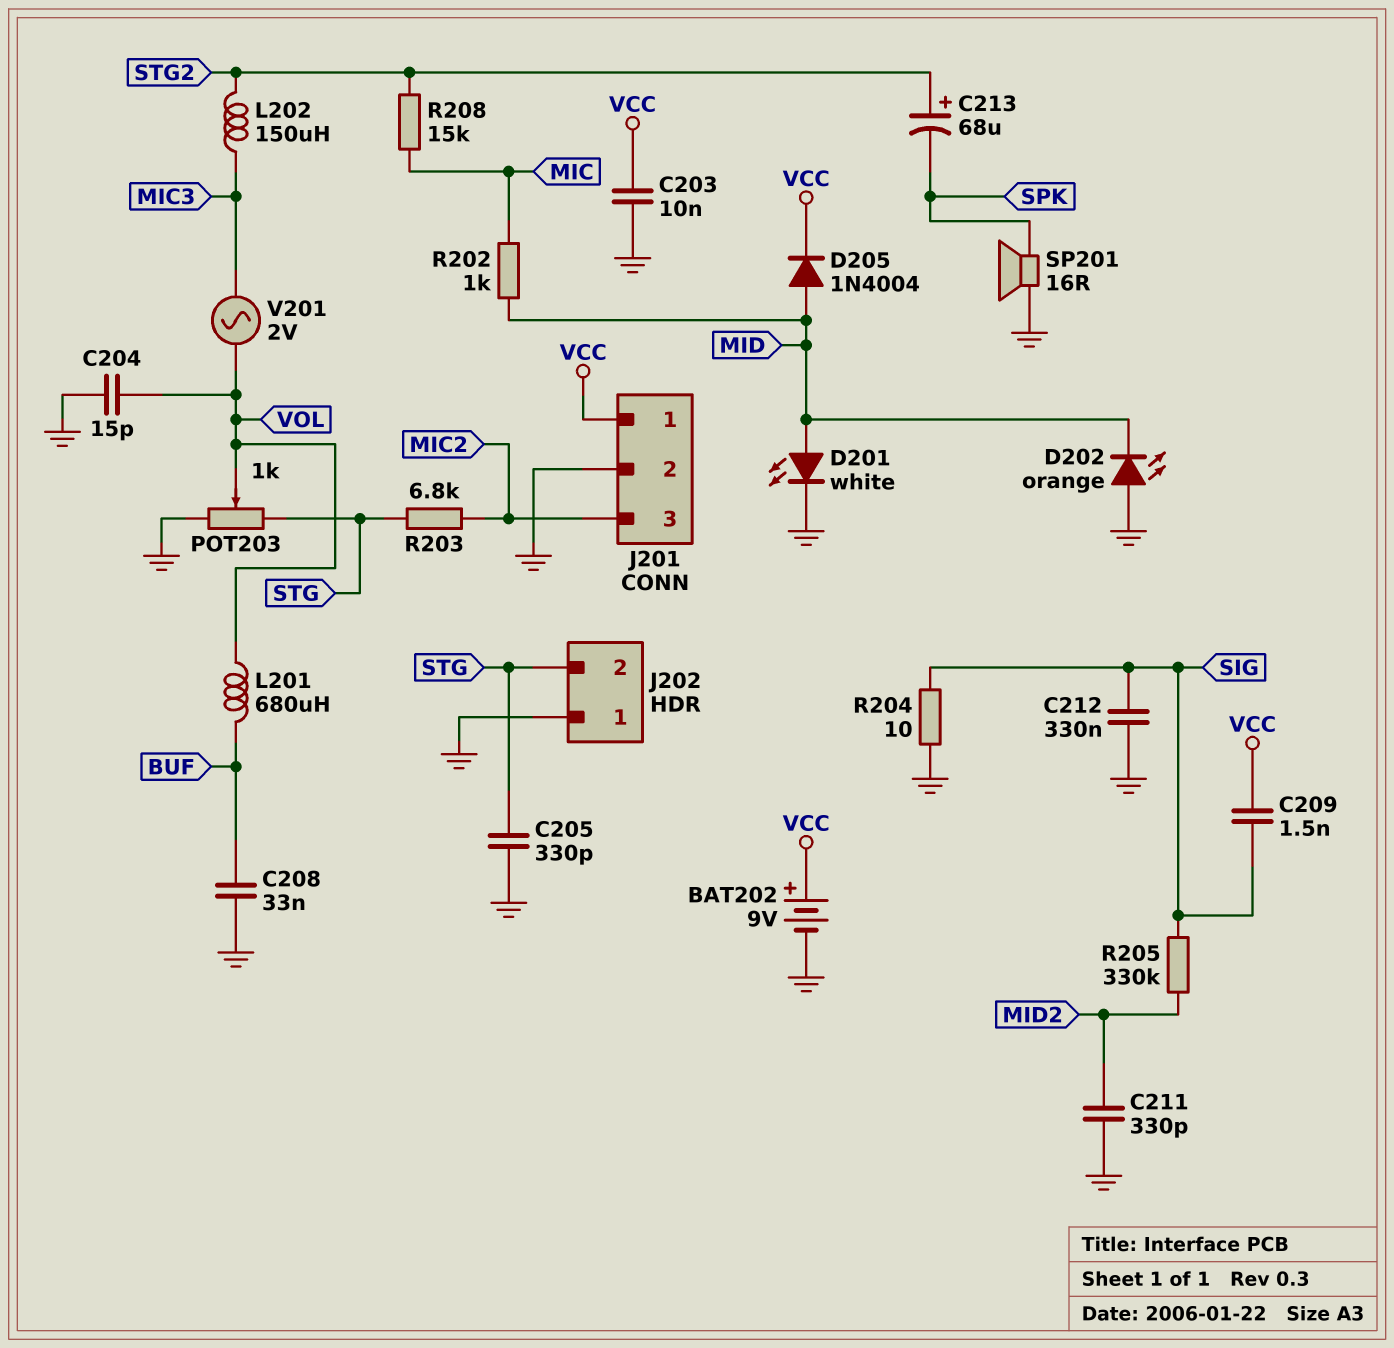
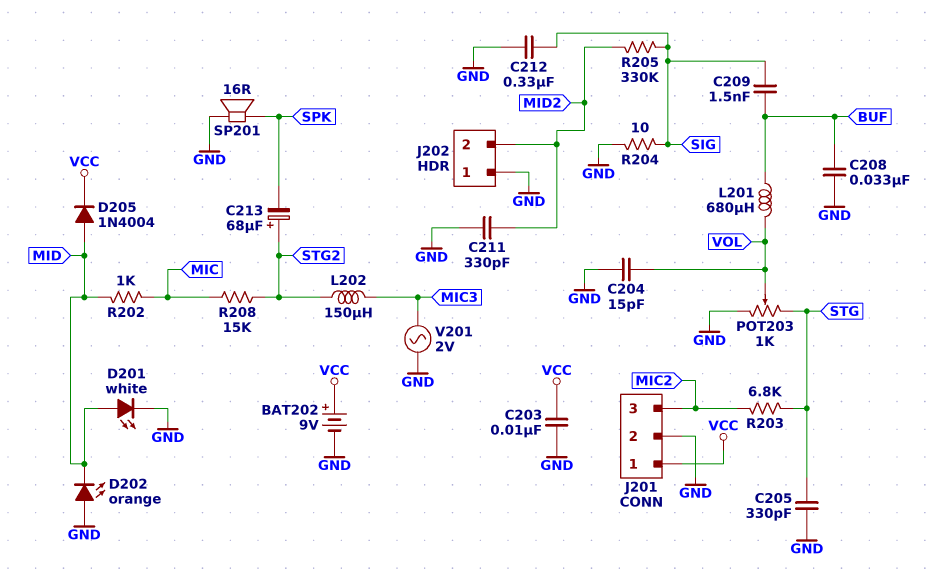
C209: 1.5nF (SIG, VCC) -> 1.5nF (BUF, SIG)
J202 pin 2: STG -> MID2
V201: AC 2V (MIC3, VOL) -> AC 2V (GND, MIC3)

